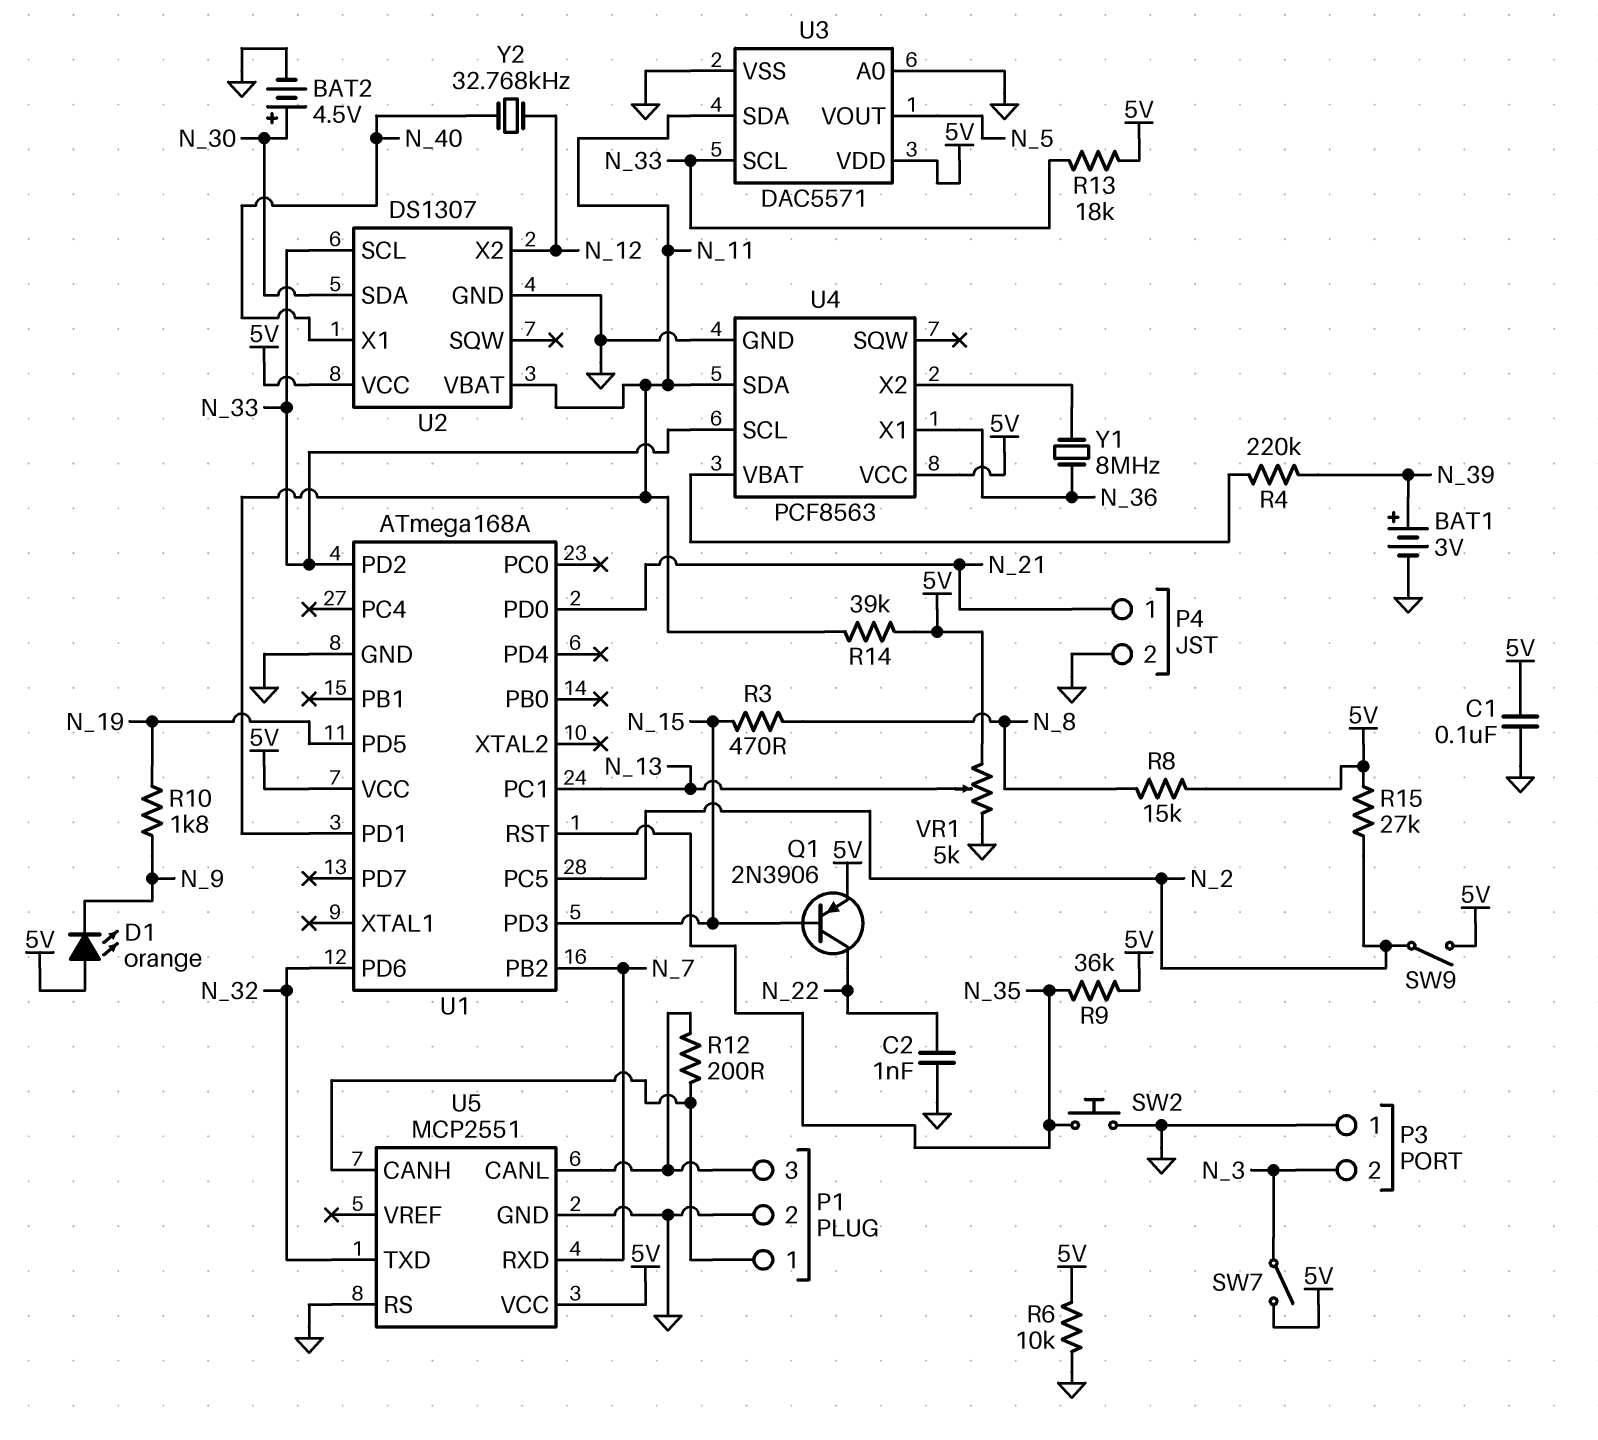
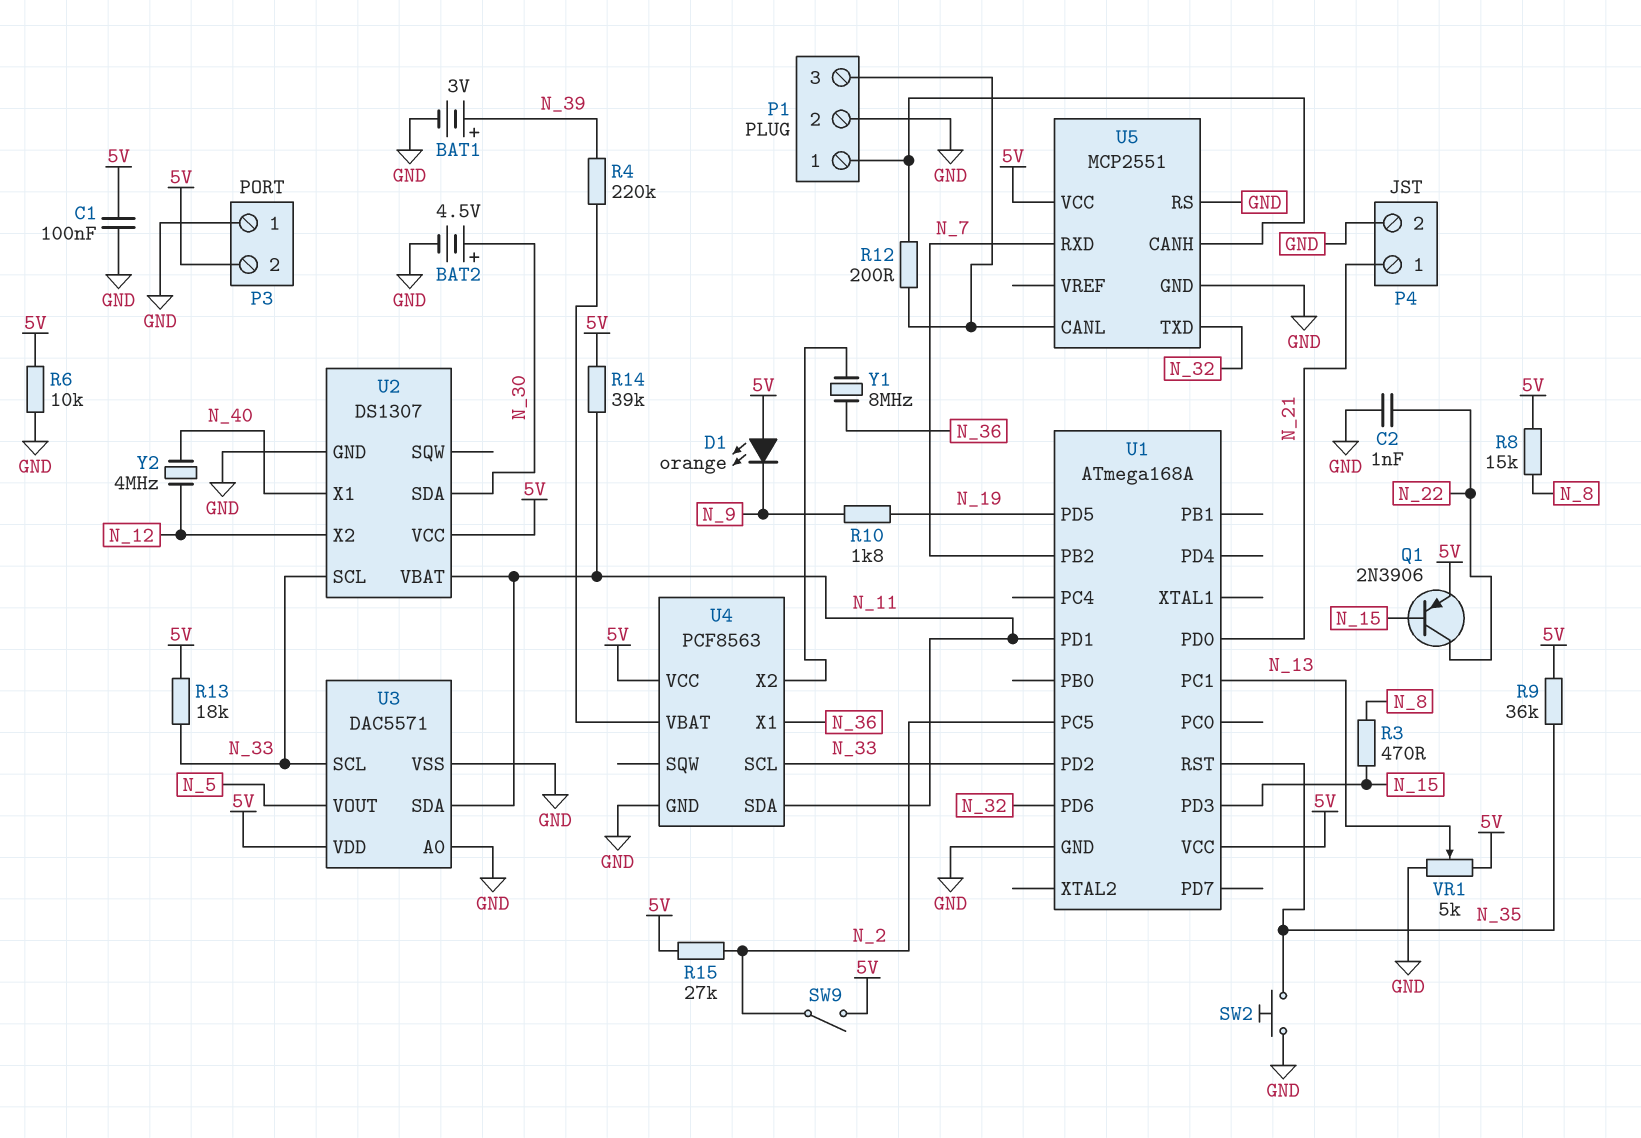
P3 pin 2: N_3 -> 5V
SW7: switch (5V, N_3) -> none
Y2: 32.768kHz (N_12, N_40) -> 4MHz (N_12, N_40)

